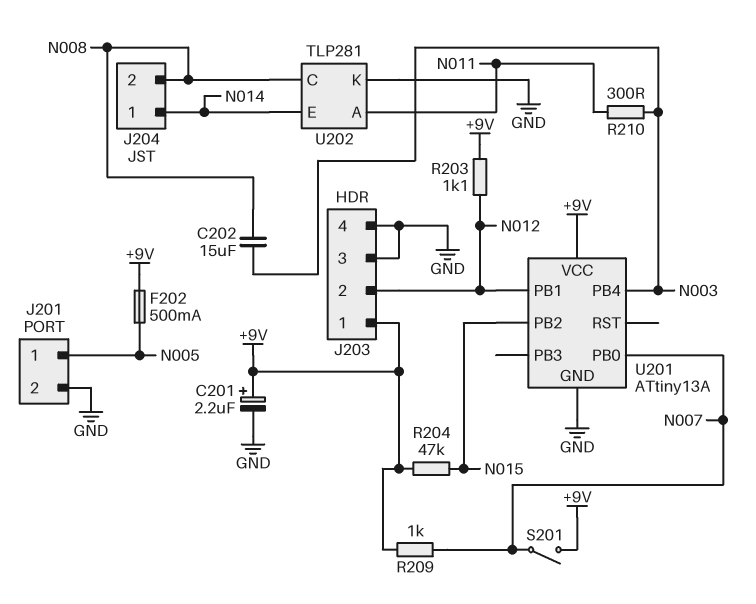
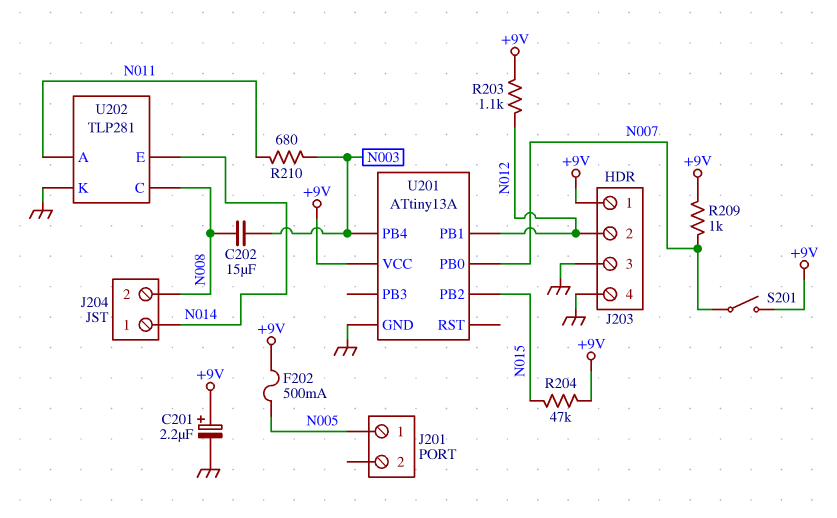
J201 pin 2: GND -> none
R210: 300 (N003, N011) -> 680 (N003, N011)

